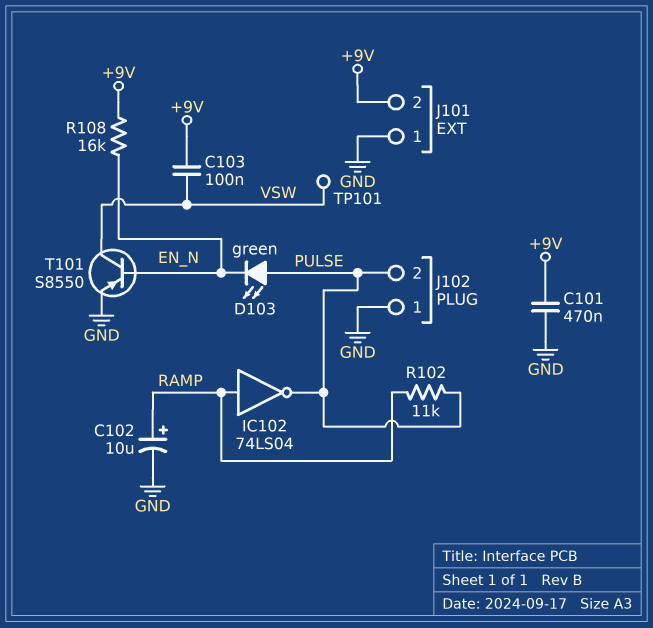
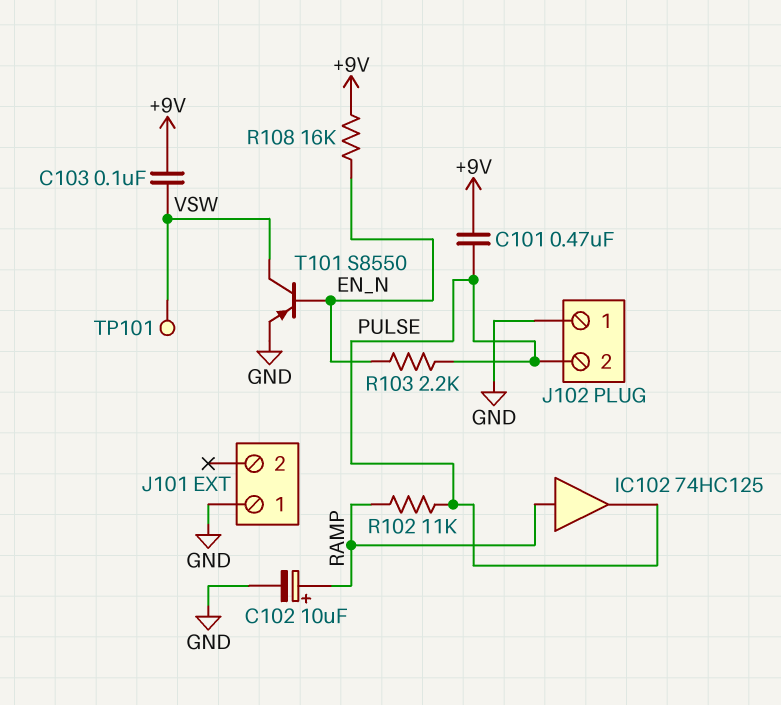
C101: 470nF (+9V, GND) -> 470nF (+9V, PULSE)
D103: LED green (A PULSE, K EN_N) -> none
IC102: NOT 74LS04 (in RAMP, out PULSE) -> buffer 74HC125 (in RAMP, out PULSE)
J101 pin 2: +9V -> none
R103: none -> 2.2k (EN_N, PULSE)

